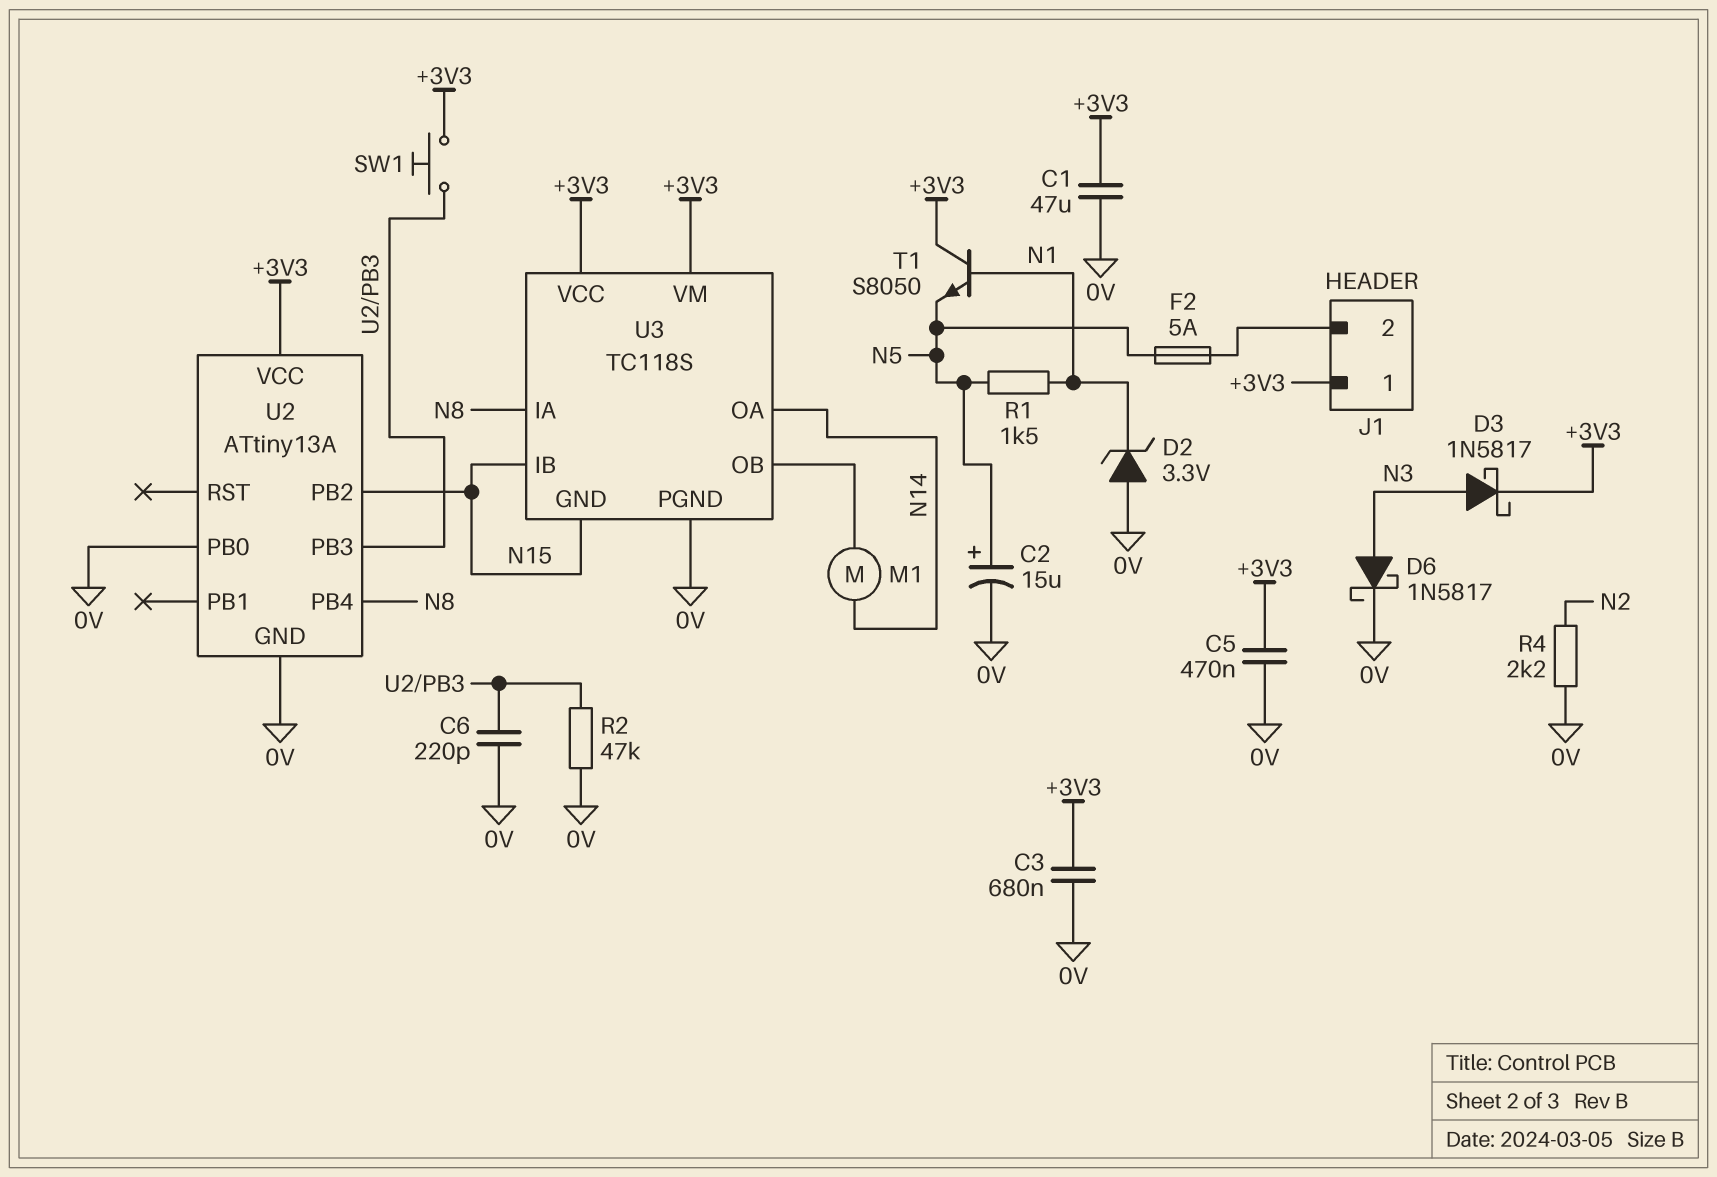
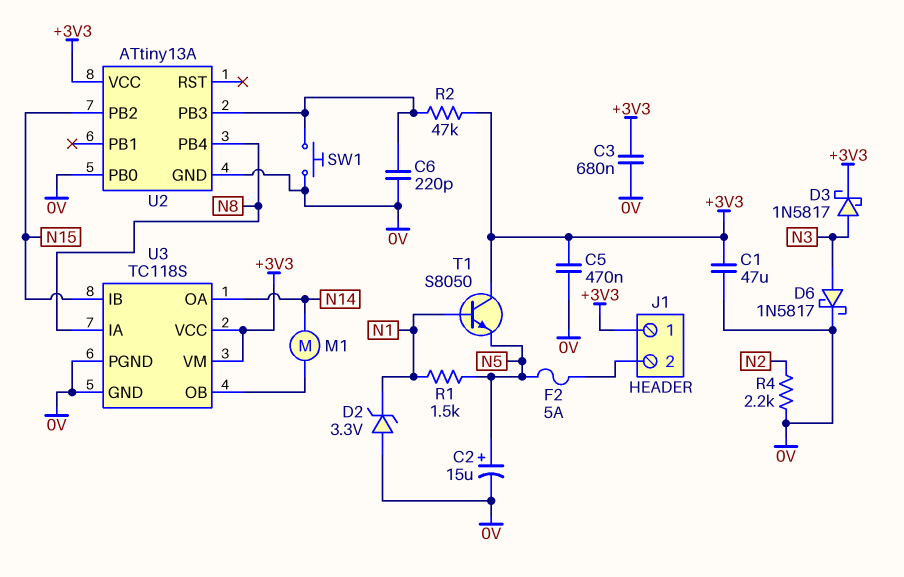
R2: 47k (0V, U2/PB3) -> 47k (+3V3, U2/PB3)
SW1: button (+3V3, U2/PB3) -> button (0V, U2/PB3)
U3 pin GND: N15 -> 0V

